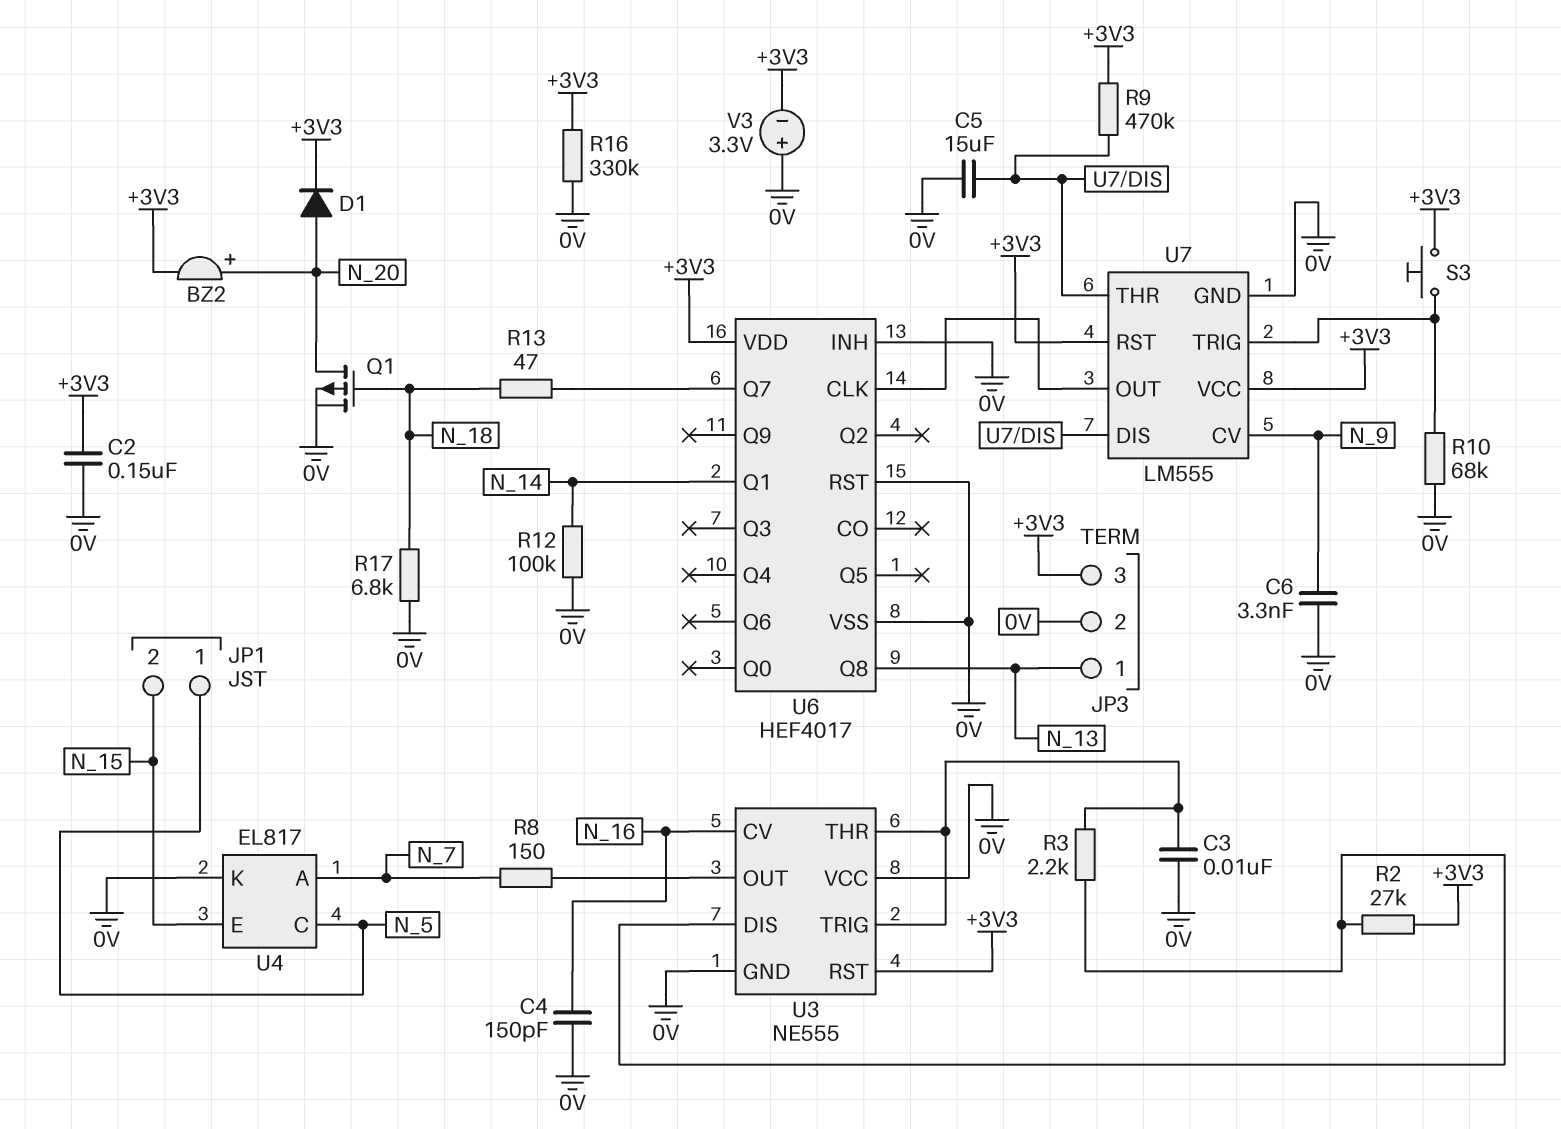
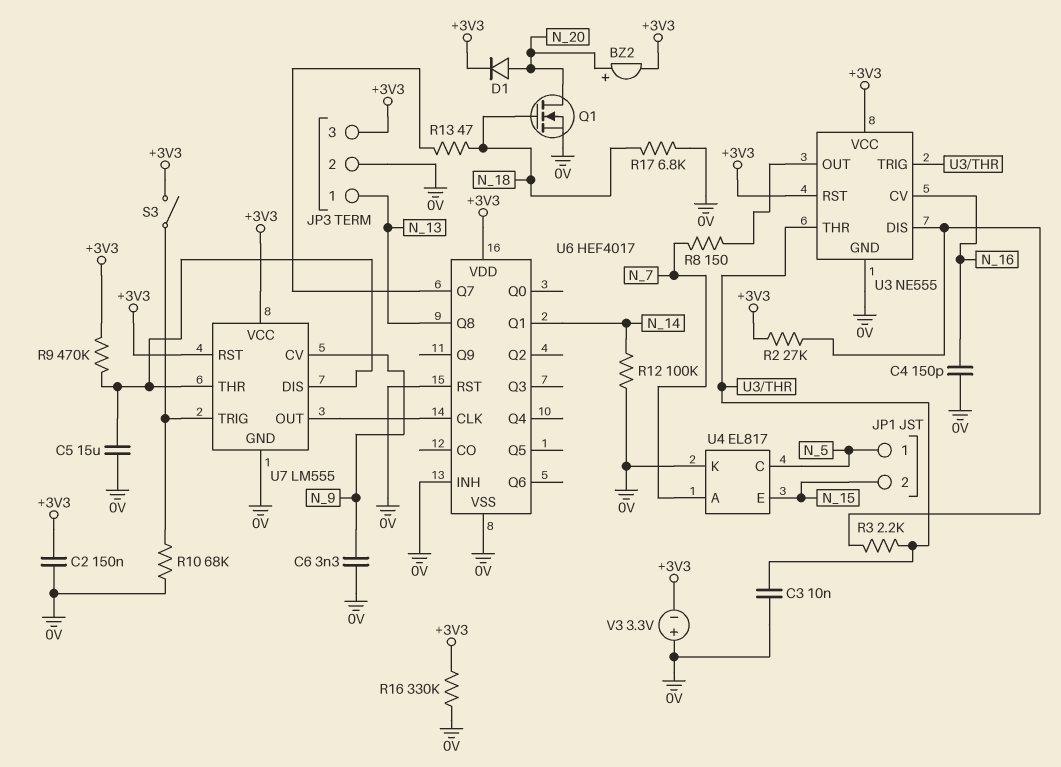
Q1: PMOS (G N_18, D N_20, S 0V) -> NMOS (G N_18, D N_20, S 0V)
S3: button (+3V3, U7/TRIG) -> switch (+3V3, U7/TRIG)
U3 pin VCC: 0V -> +3V3

